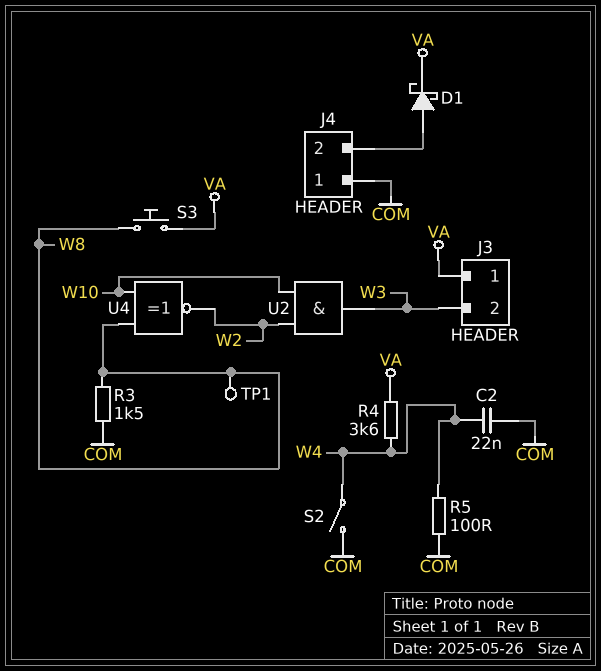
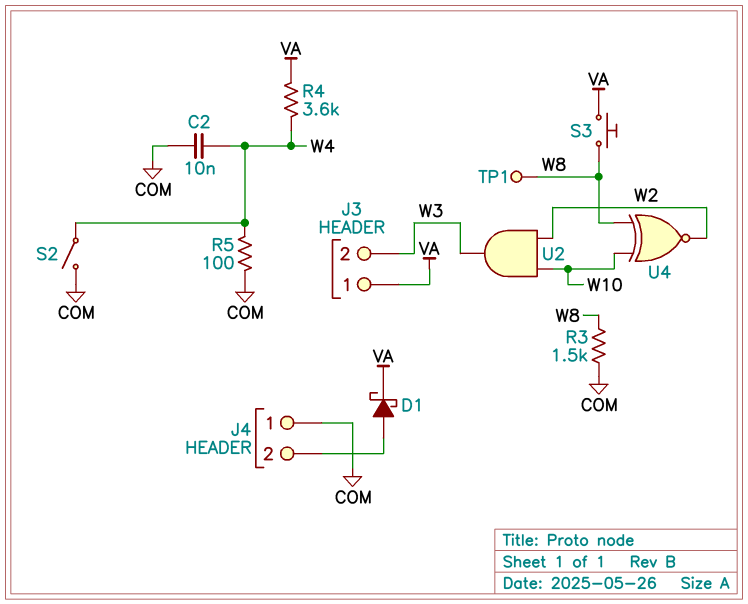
C2: 22nF (COM, W4) -> 10nF (COM, W4)

